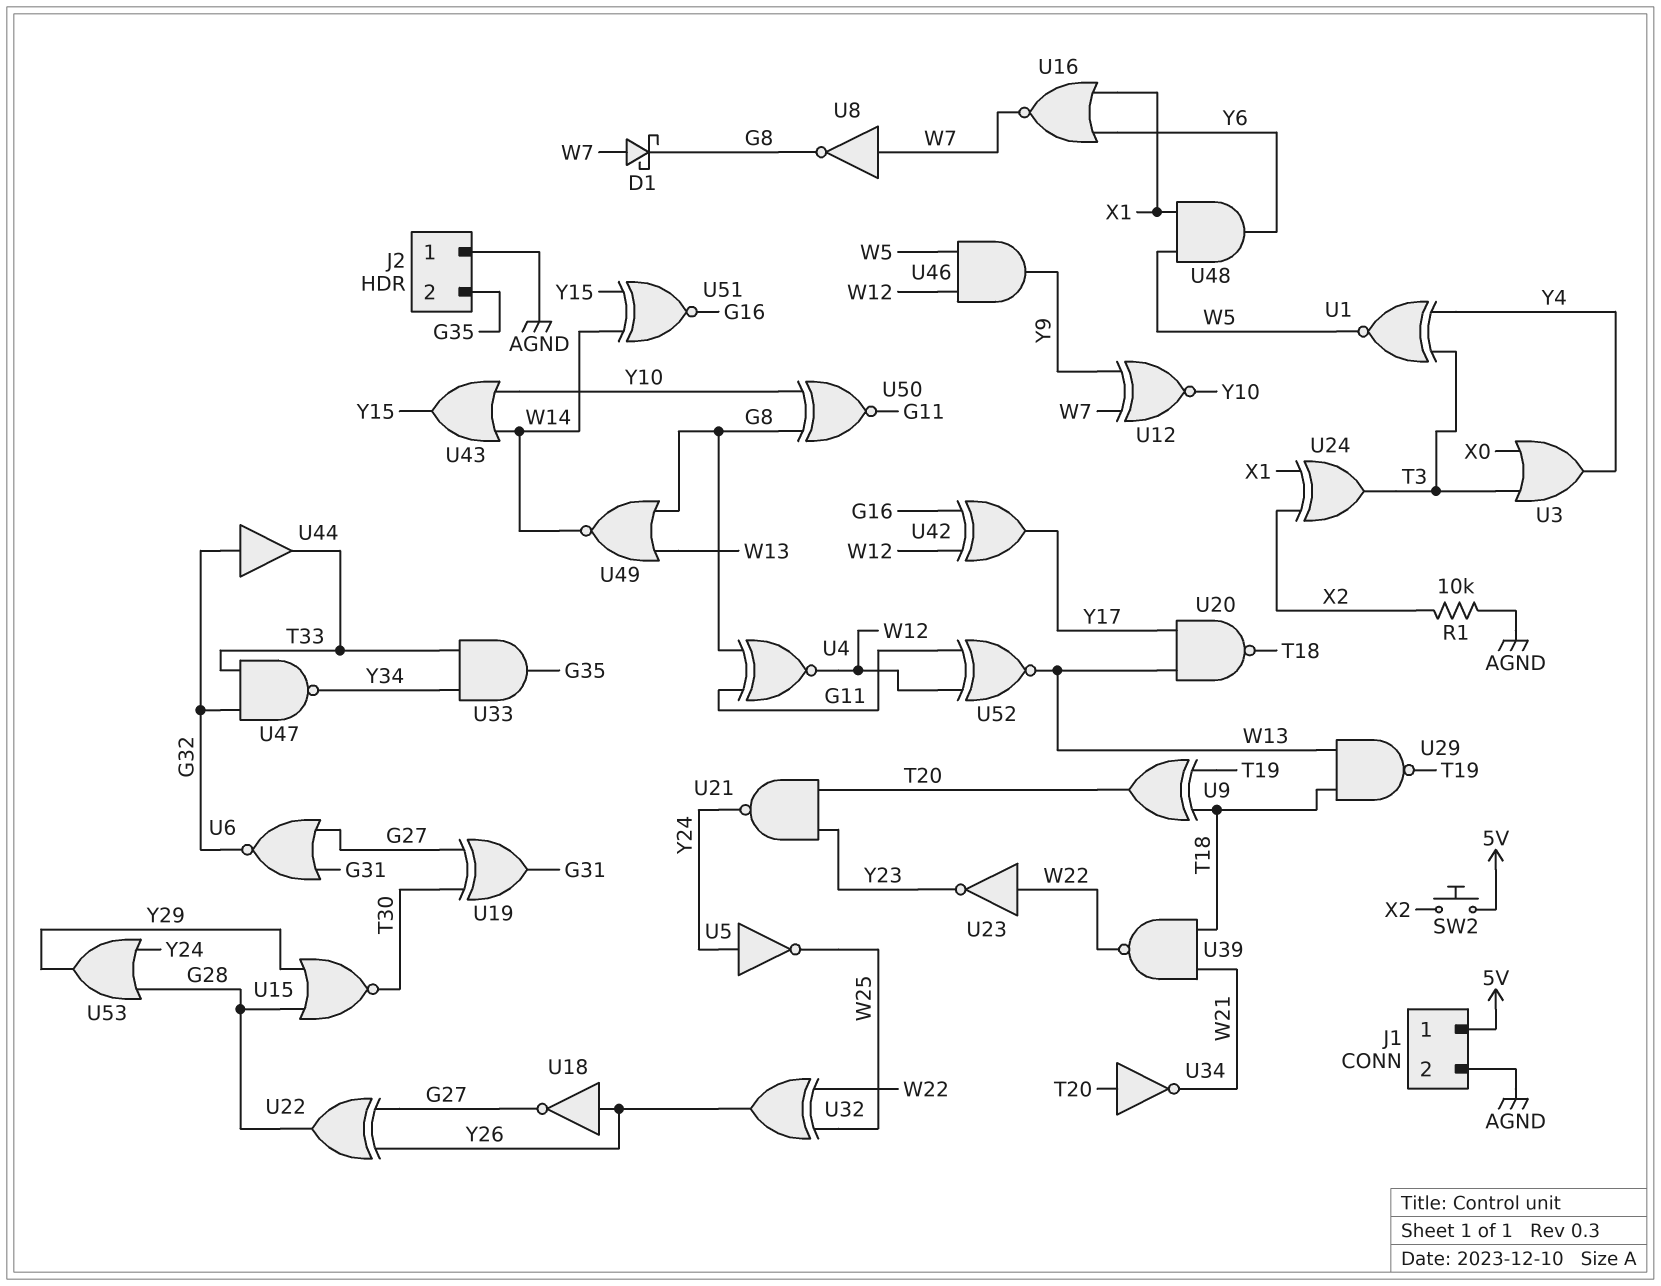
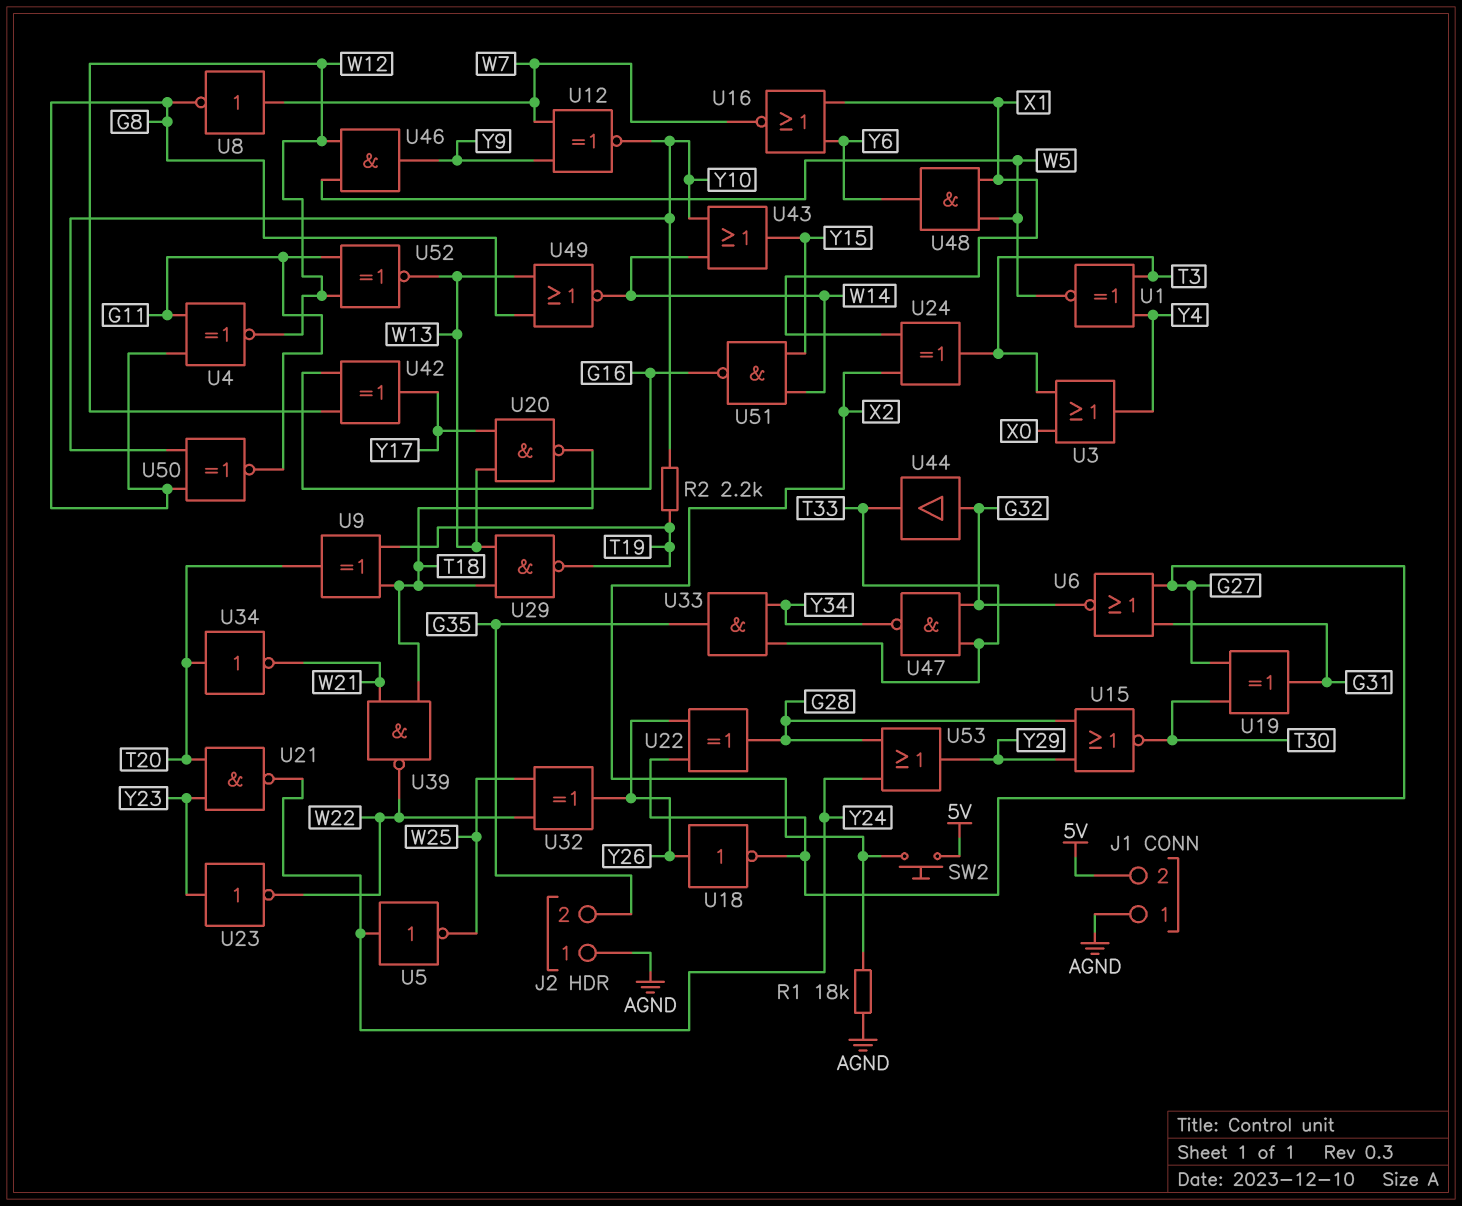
D1: schottky (A W7, K G8) -> none
J1 pin 1: 5V -> AGND
J1 pin 2: AGND -> 5V
R1: 10k (AGND, X2) -> 18k (AGND, X2)
R2: none -> 2.2k (T19, Y10)
U23: NOT (in W22, out Y23) -> NOT (in Y23, out W22)
U51: XNOR (in W14, in Y15, out G16) -> NAND (in W14, in Y15, out G16)

